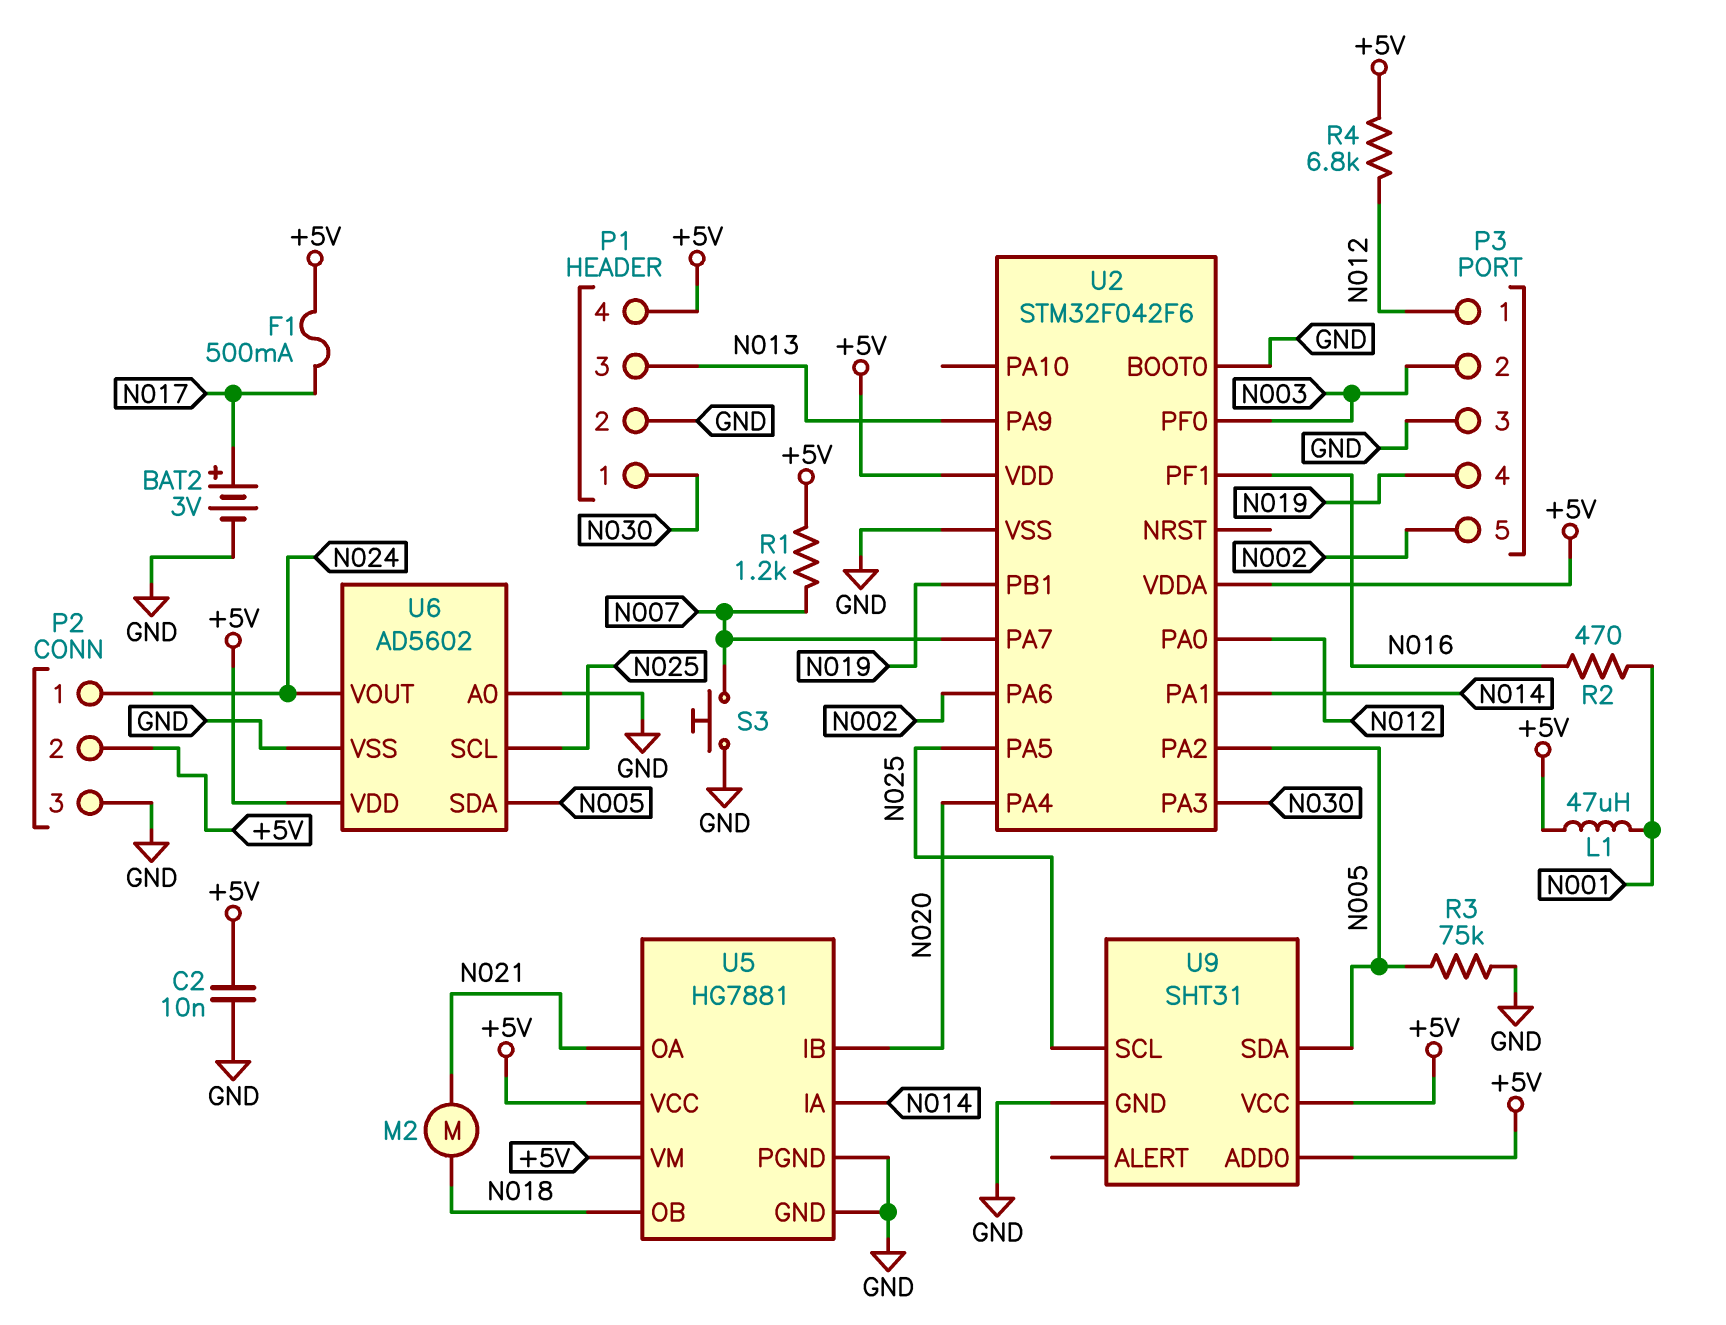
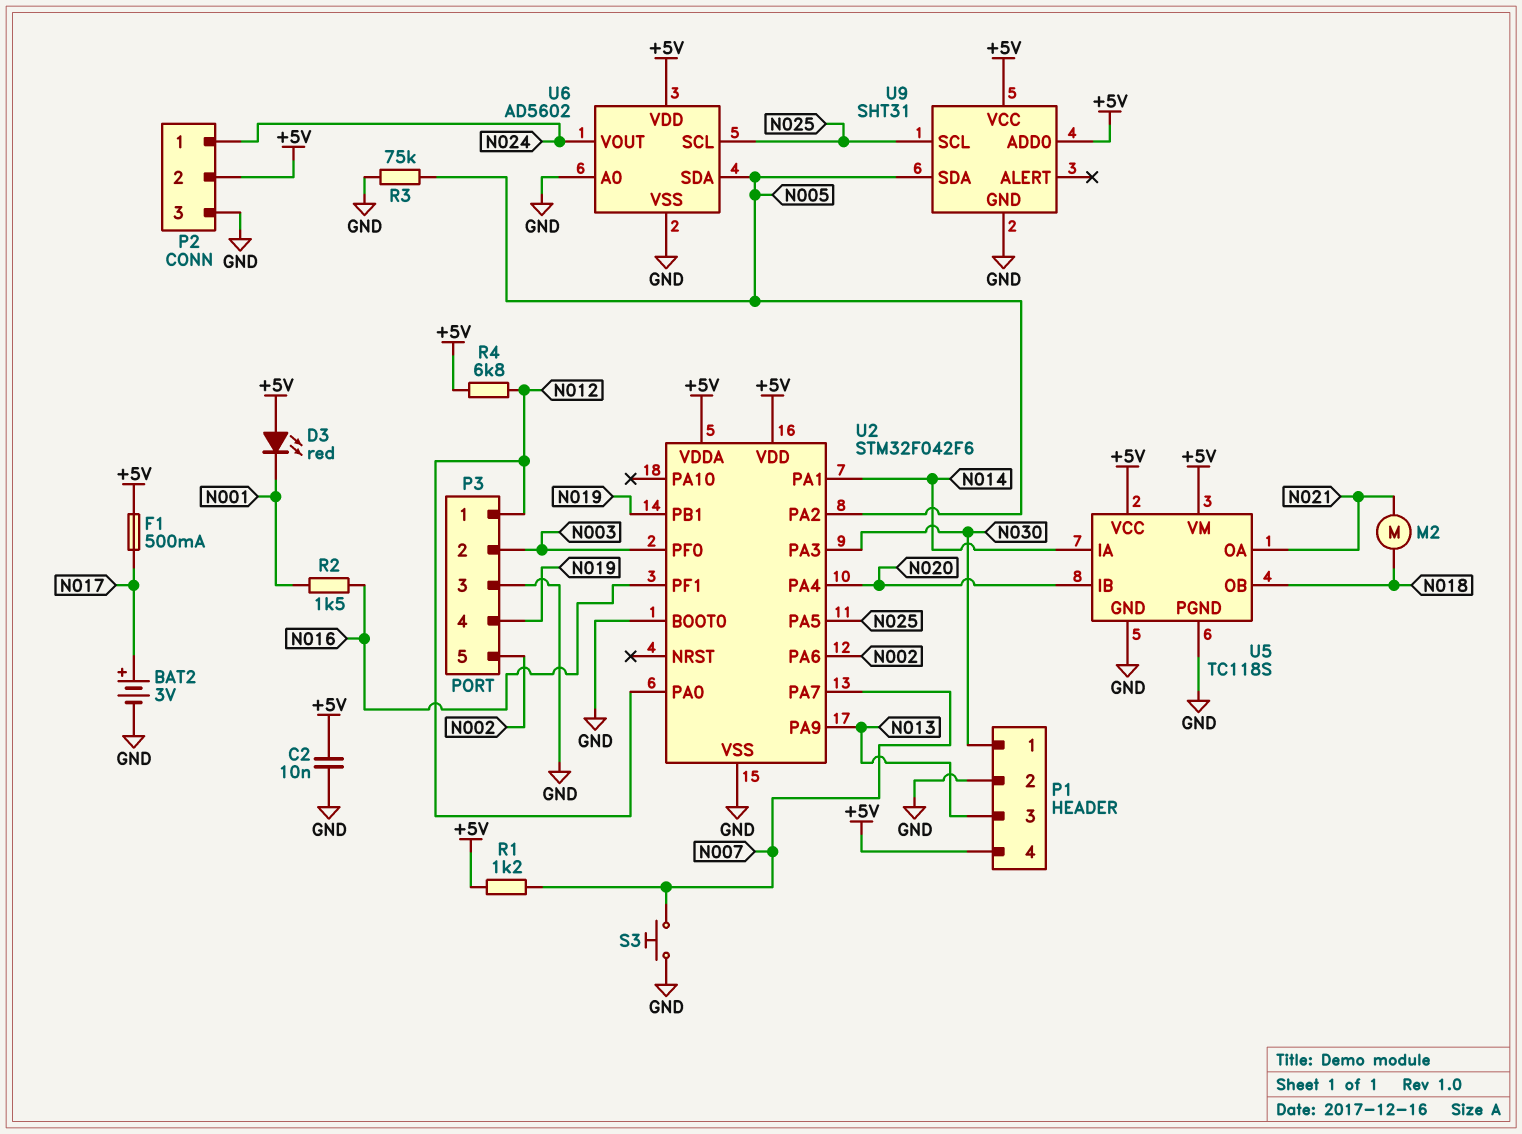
D3: none -> LED red (A +5V, K N001)
L1: 47uH (+5V, N001) -> none
R2: 470 (N001, N016) -> 1.5k (N001, N016)
U5: HG7881 -> TC118S

